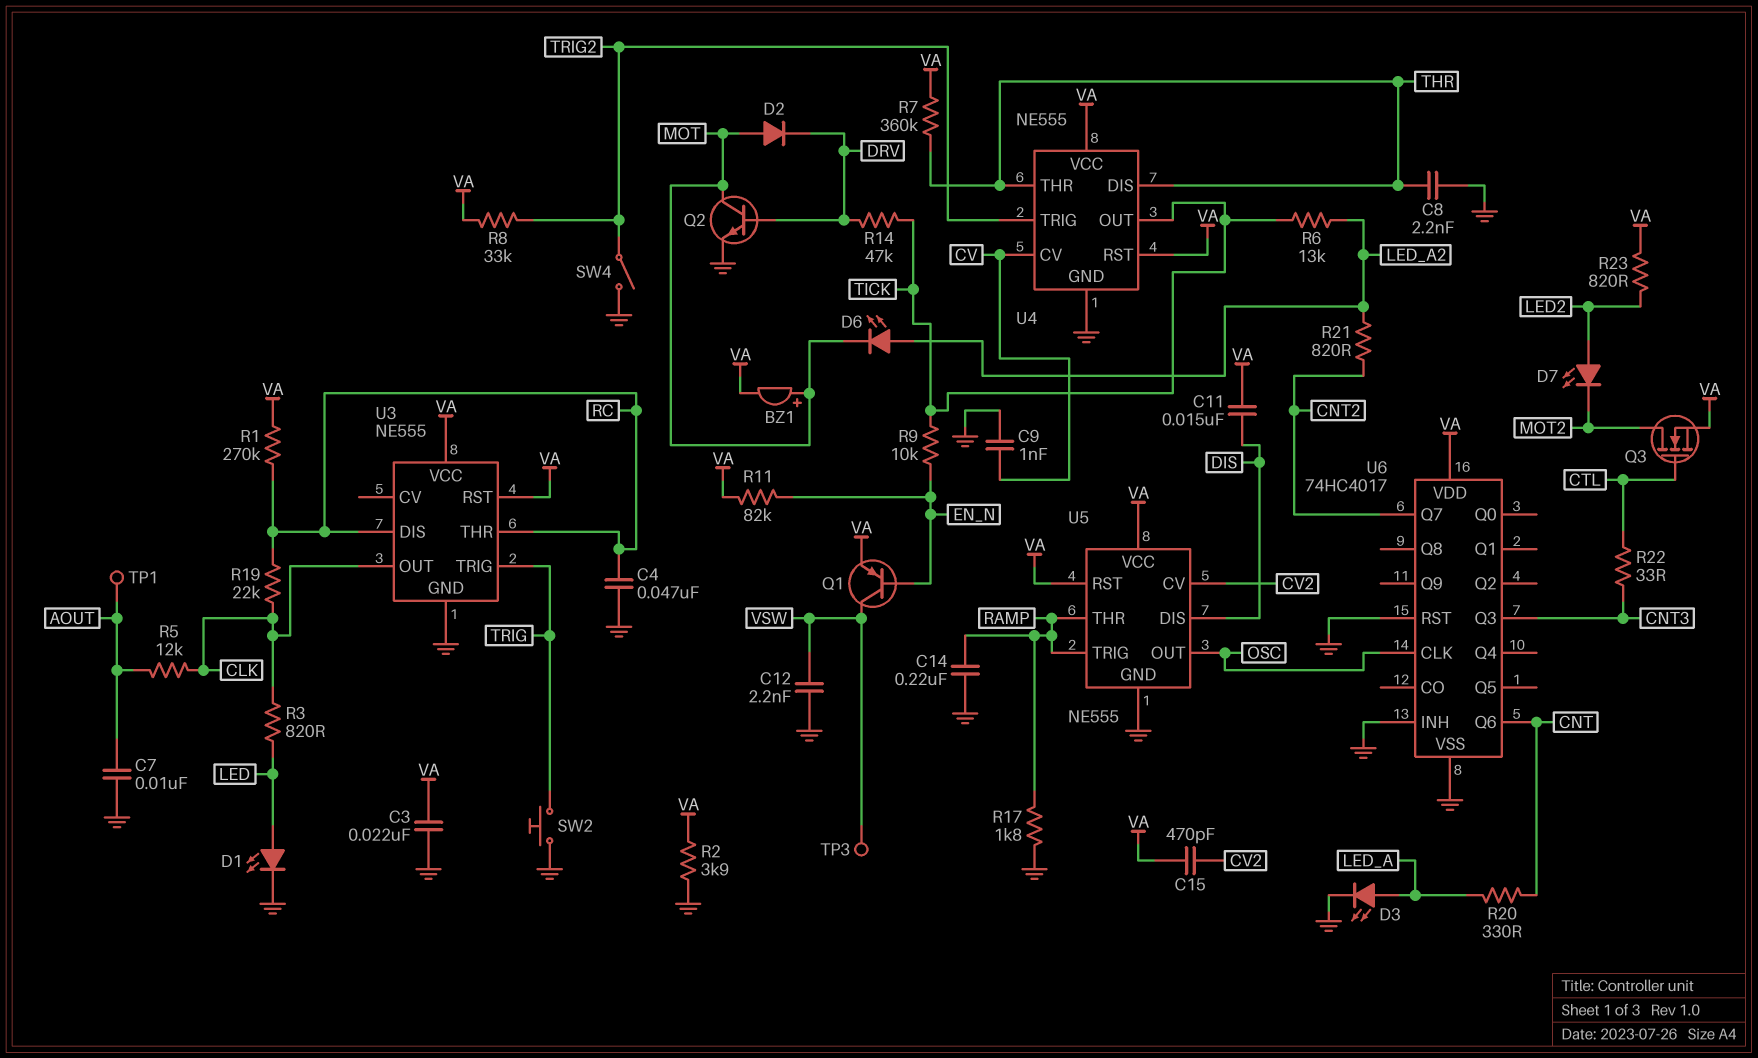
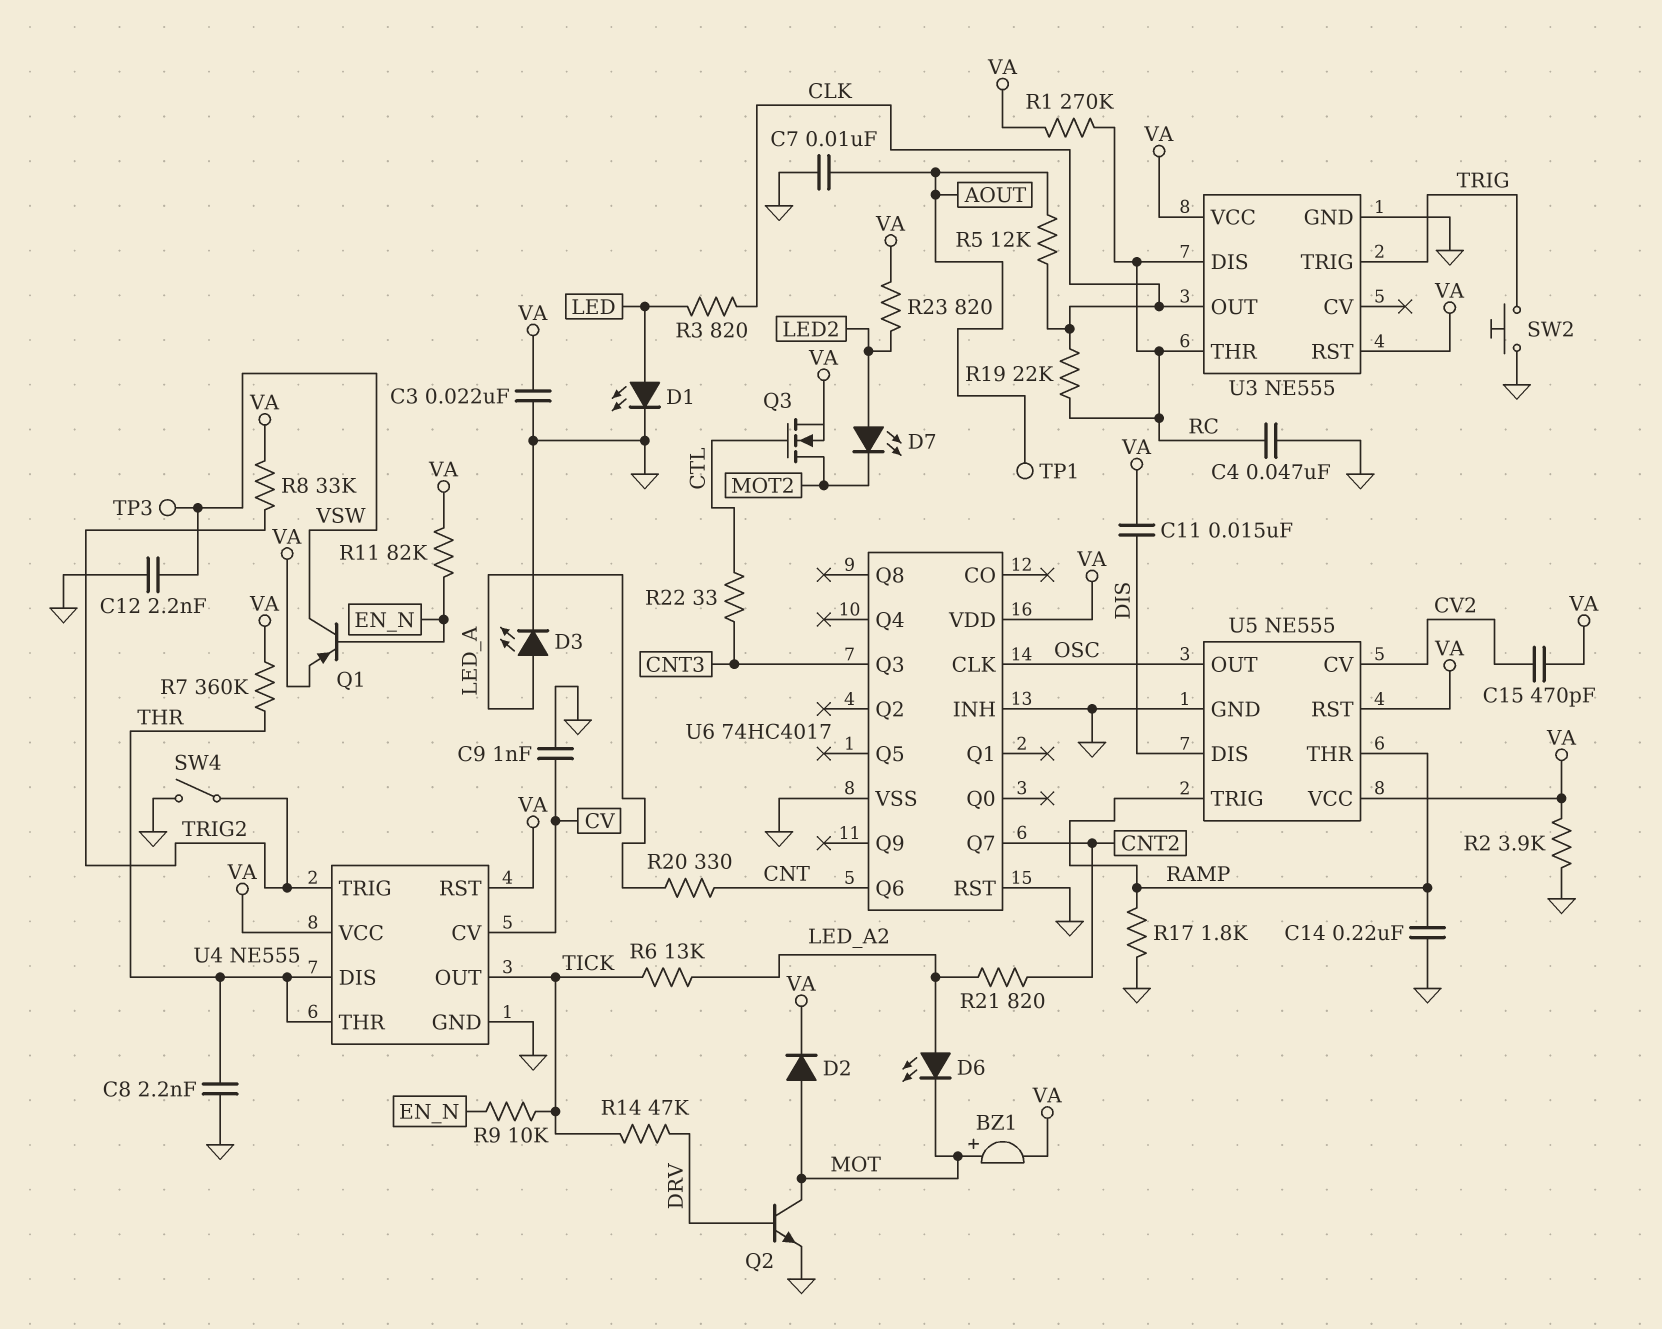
D2: diode (A MOT, K DRV) -> diode (A MOT, K VA)

